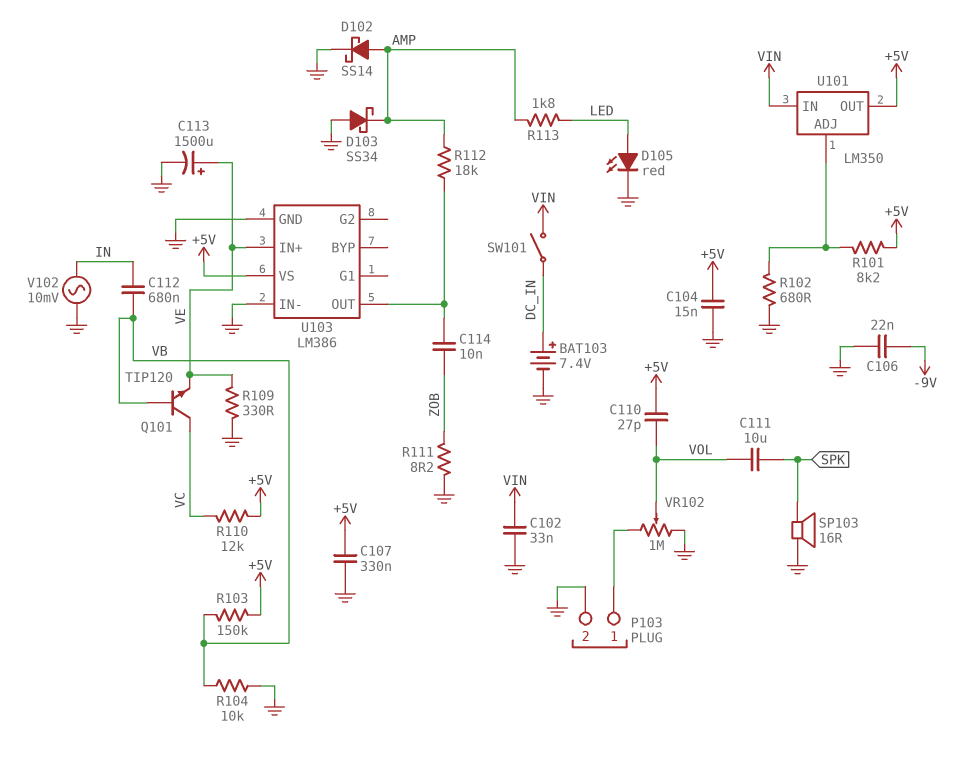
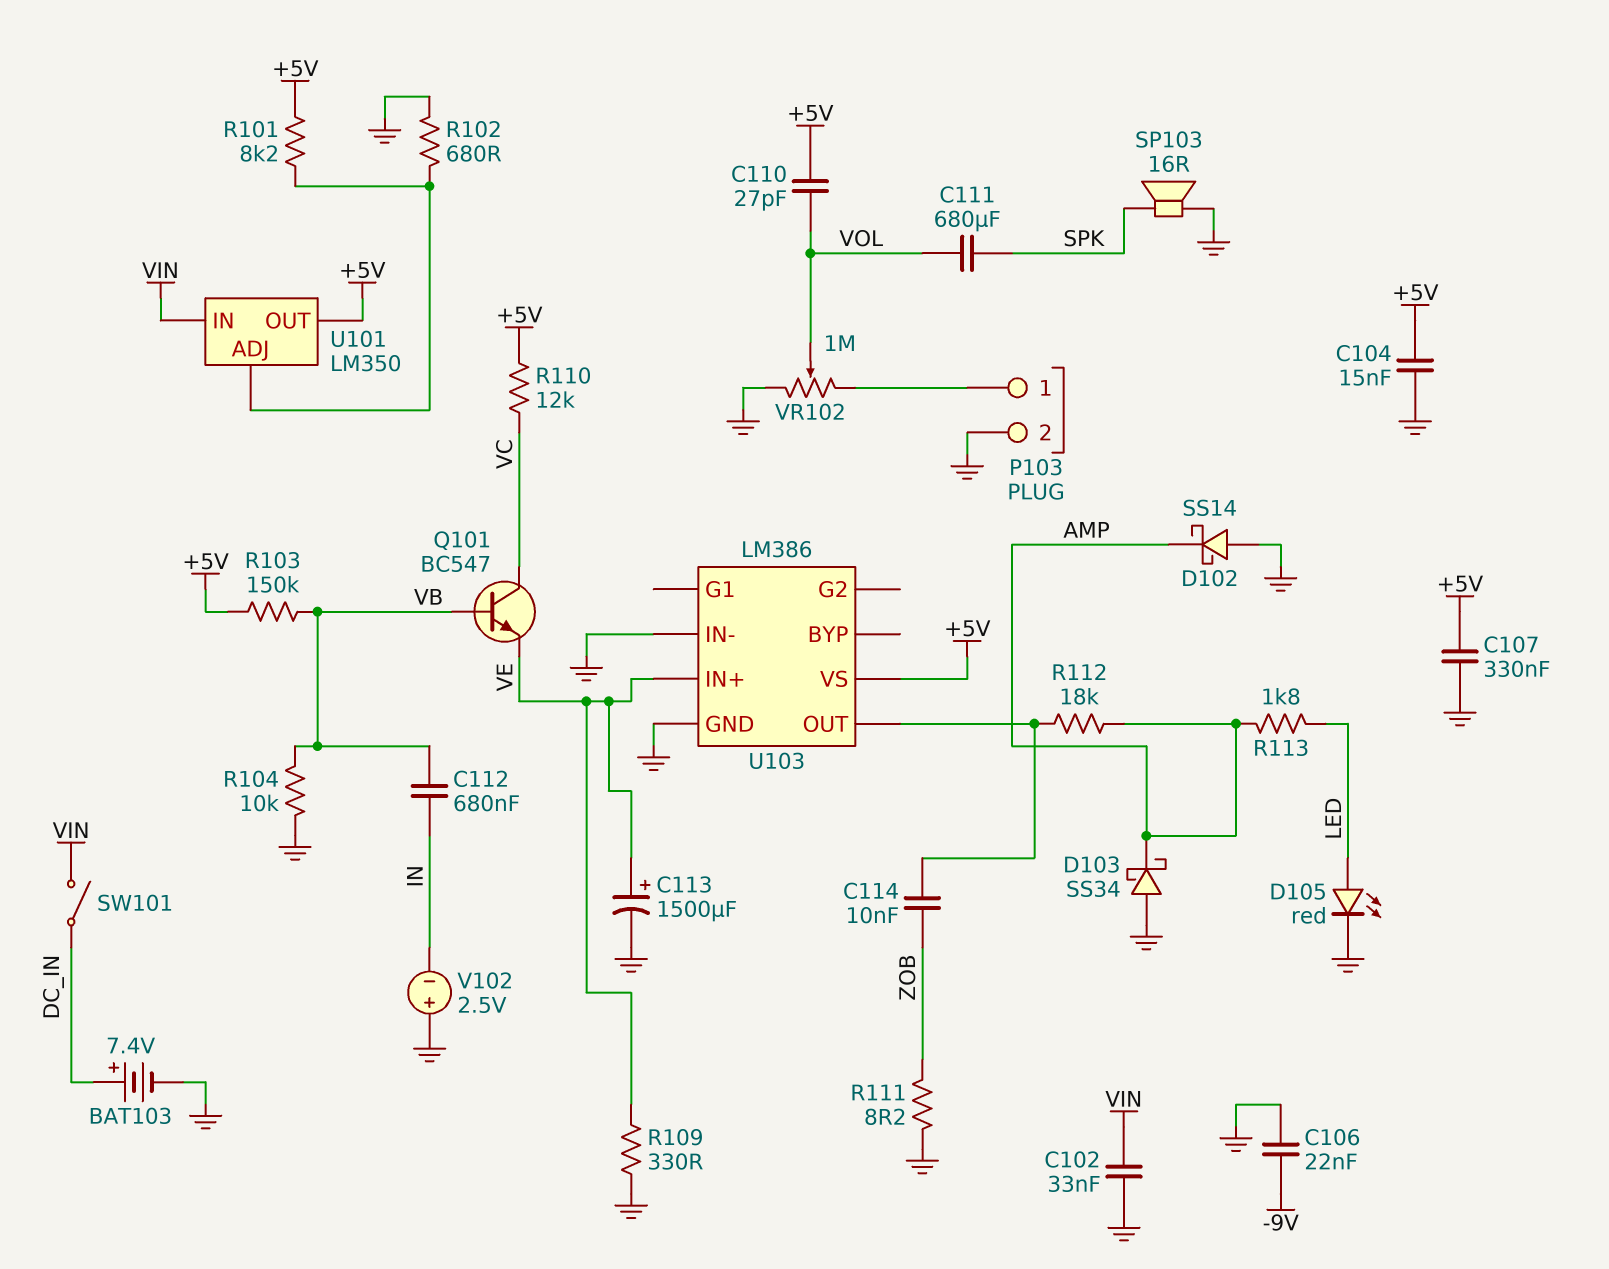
C111: 10uF (SPK, VOL) -> 680uF (SPK, VOL)
D102: schottky SS14 (A AMP, K GND) -> schottky SS14 (A GND, K AMP)
Q101: NPN TIP120 (B VB, C VC, E VE) -> NPN BC547 (B VB, C VC, E VE)
V102: AC 10mV (GND, IN) -> 2.5V (plus GND, minus IN)

